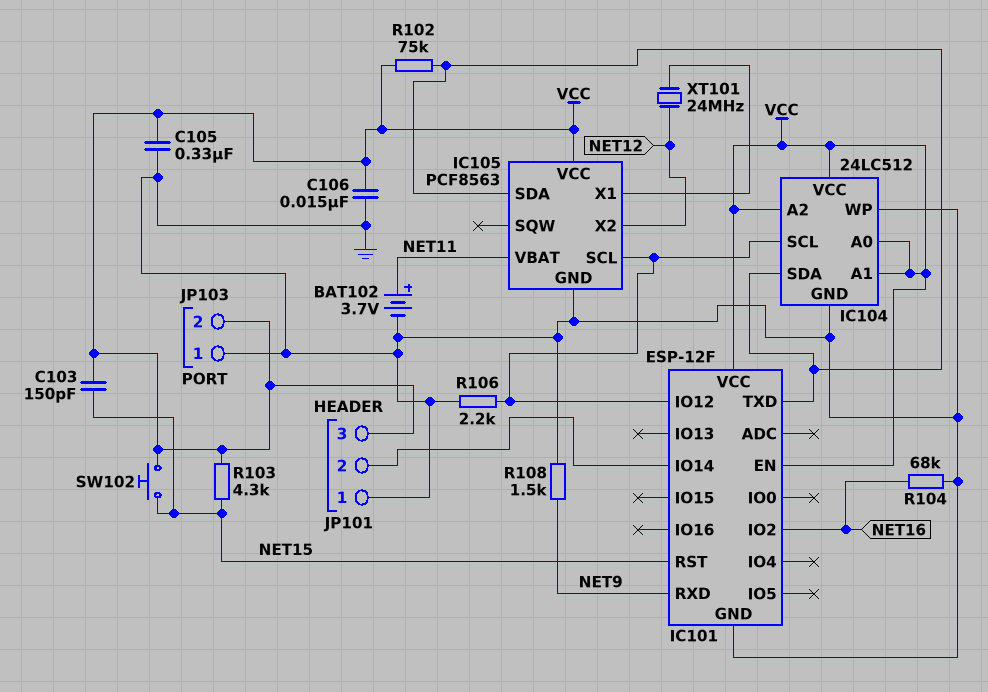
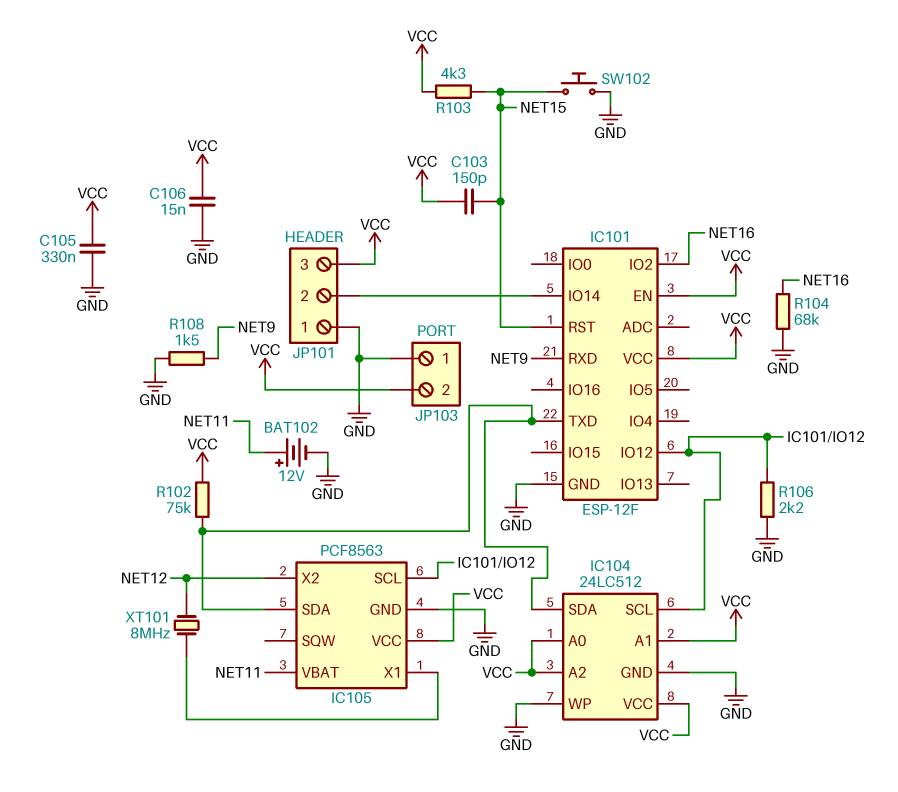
BAT102: 3.7V (plus NET11, minus GND) -> 12V (plus NET11, minus GND)
SW102: button (NET15, VCC) -> button (GND, NET15)
XT101: 24MHz (IC105/X1, NET12) -> 8MHz (IC105/X1, NET12)

